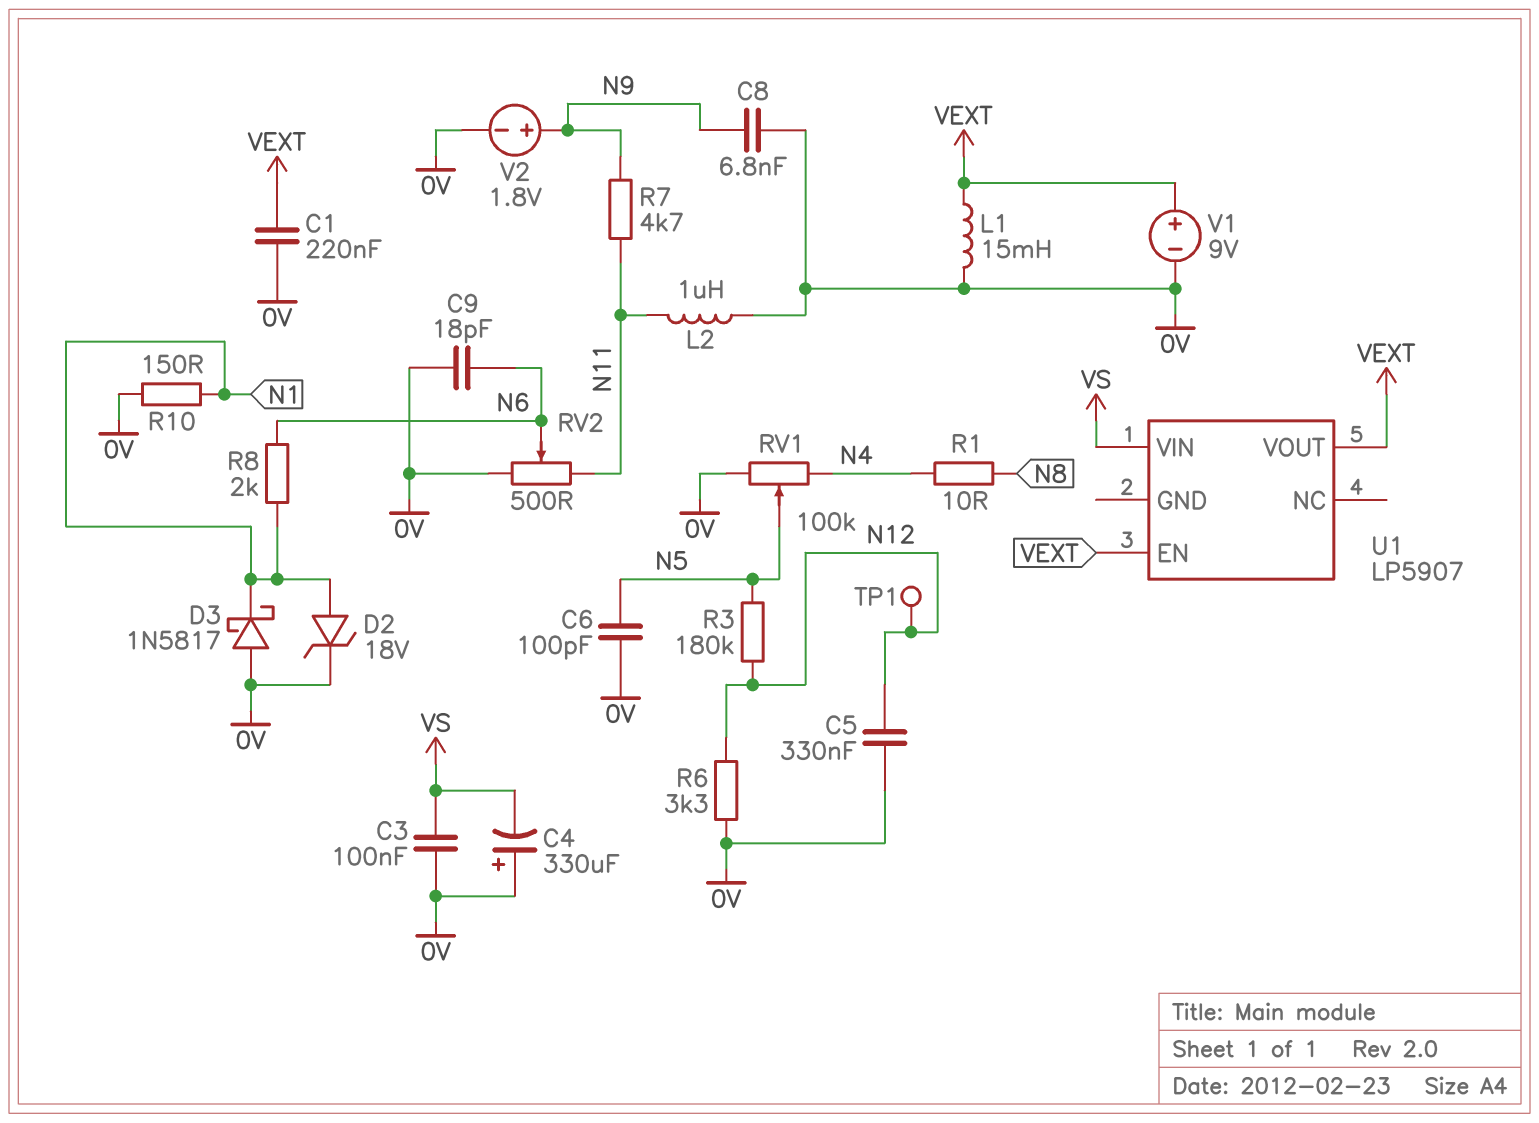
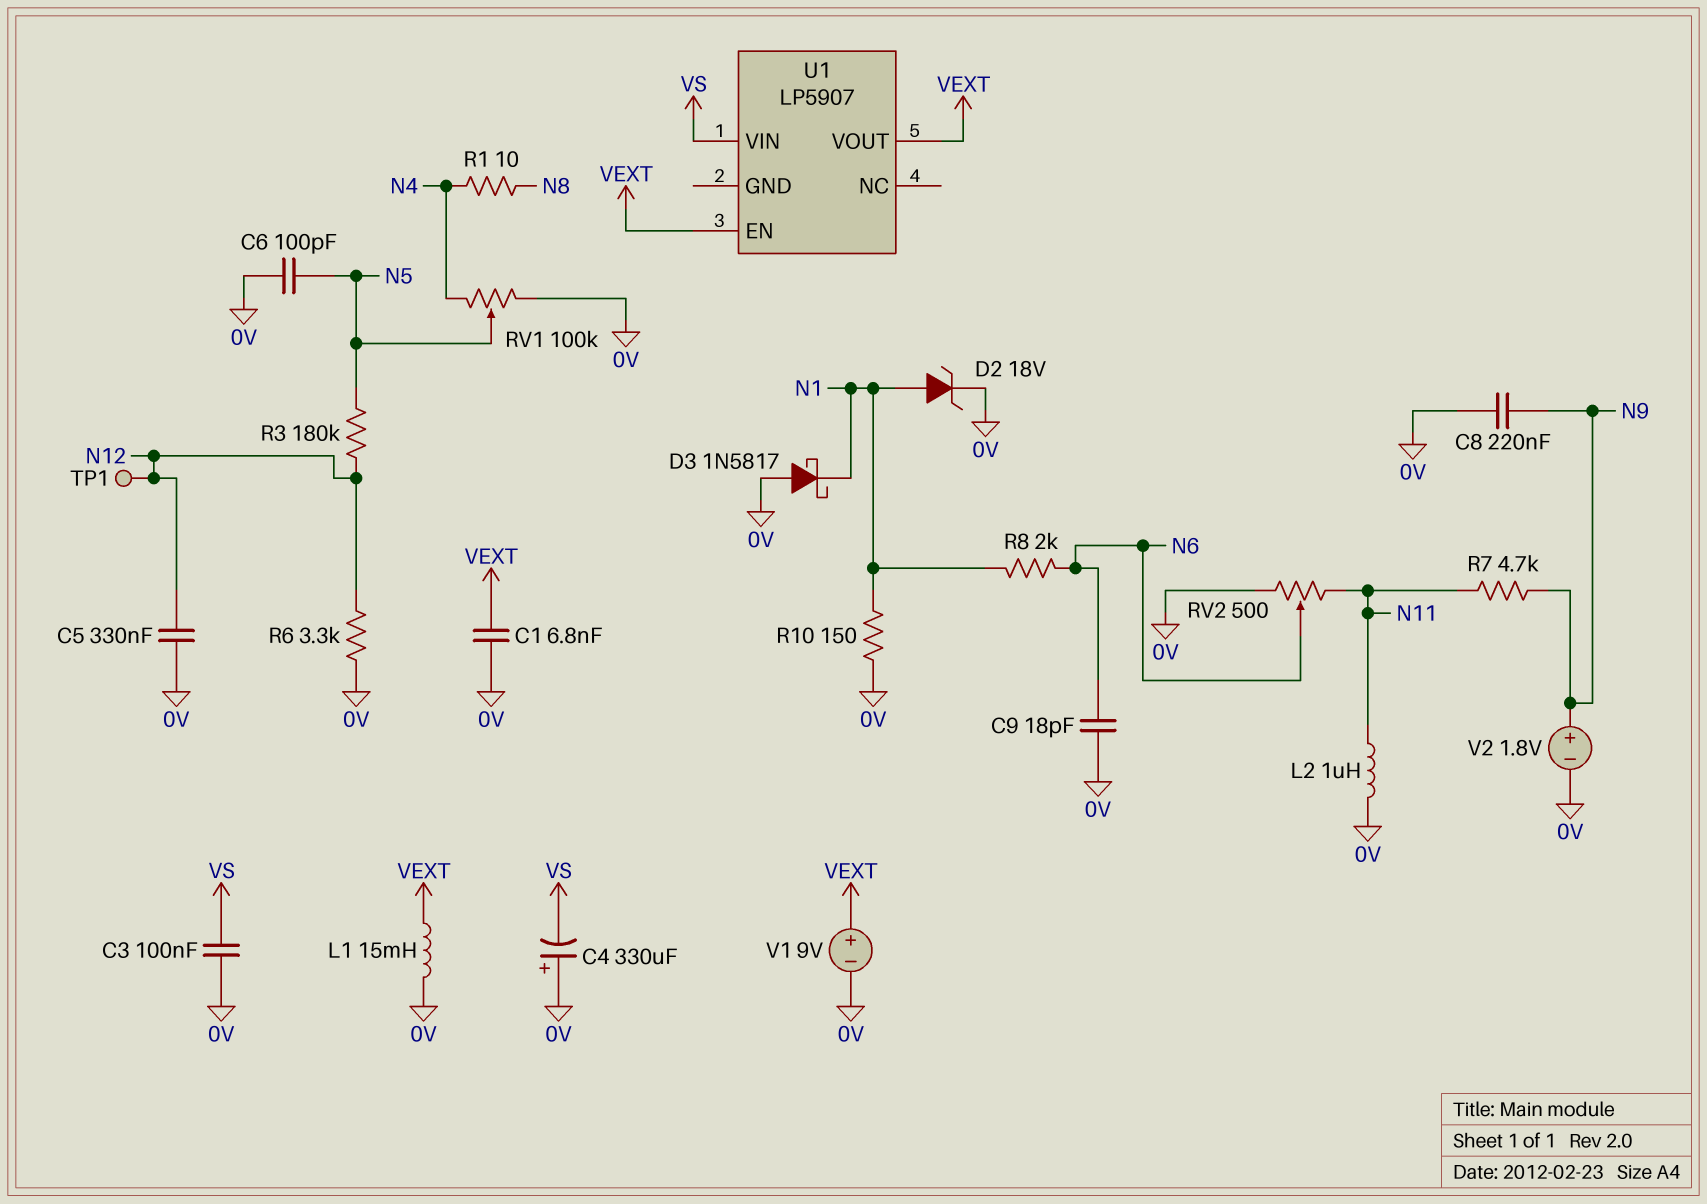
C1: 220nF (0V, VEXT) -> 6.8nF (0V, VEXT)
C8: 6.8nF (0V, N9) -> 220nF (0V, N9)

